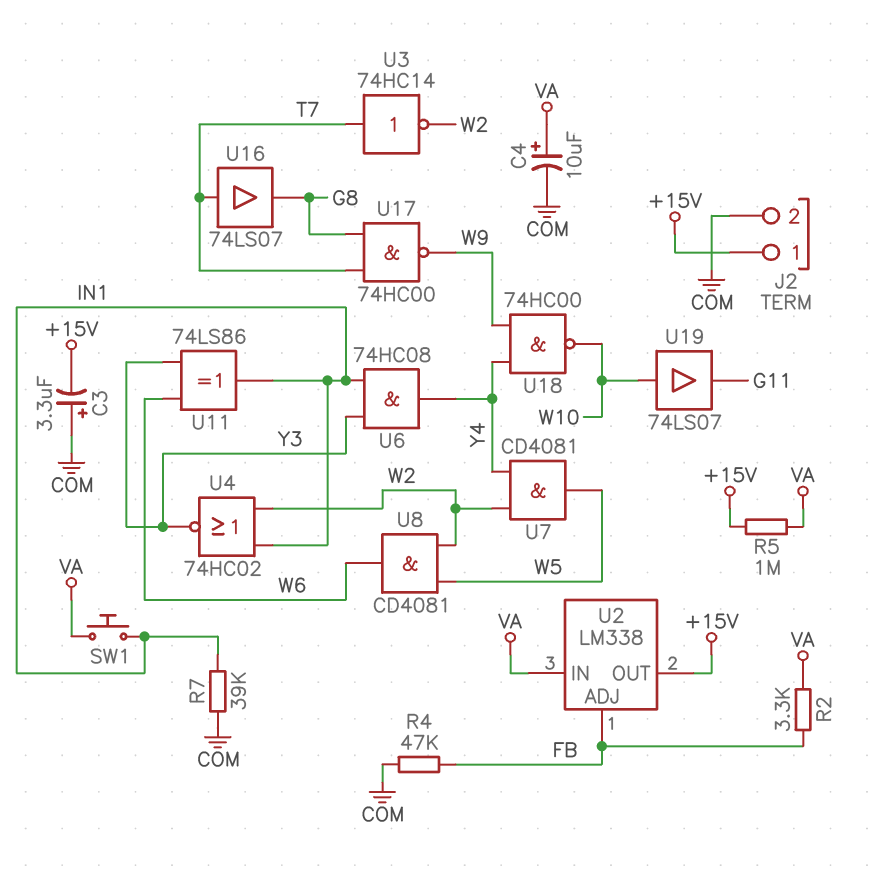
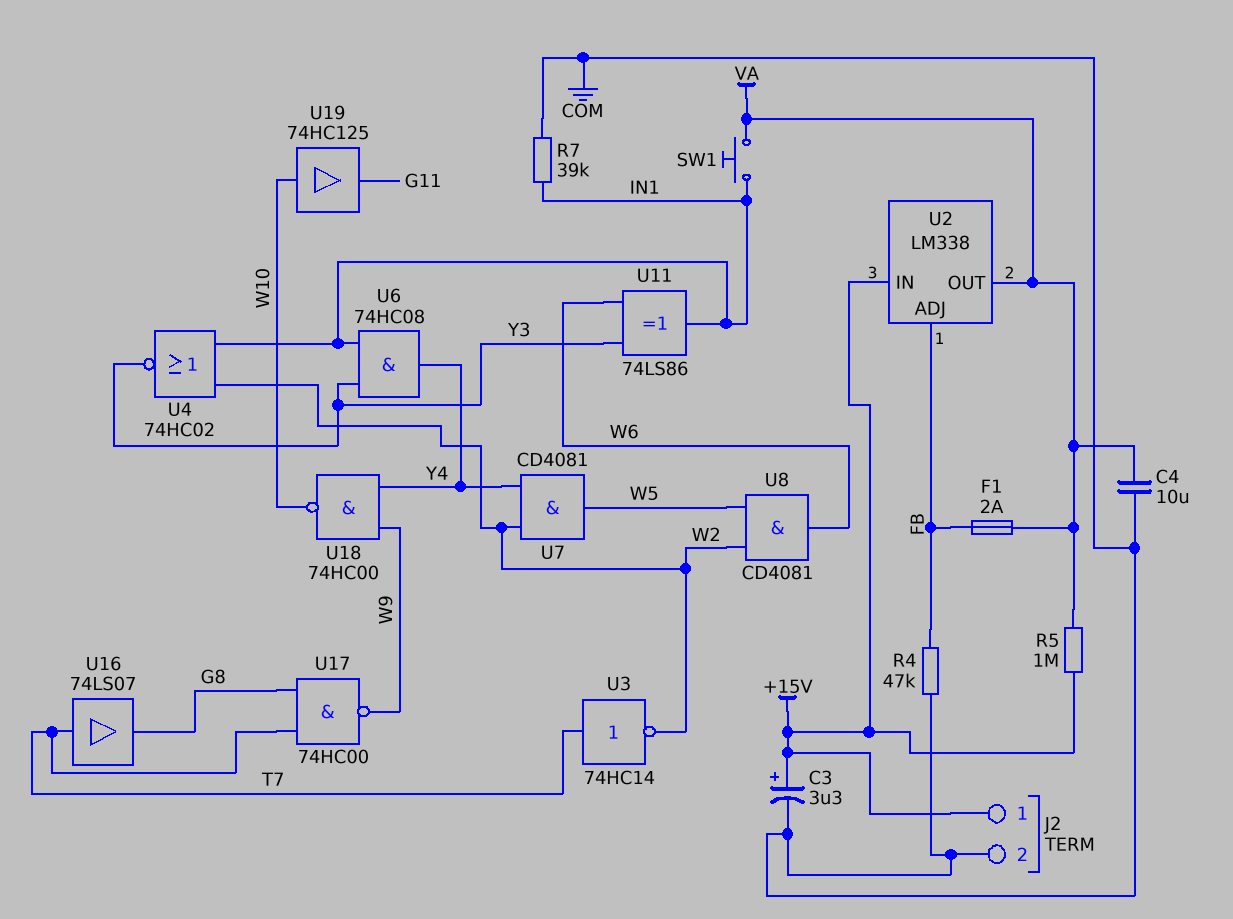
C3: 3.3uF (plus COM, minus +15V) -> 3.3uF (plus +15V, minus COM)
C4: 10uF (plus VA, minus COM) -> 10uF (COM, VA)
F1: none -> 2A (FB, VA)
R2: 3.3k (FB, VA) -> none
U2 pin IN: VA -> +15V
U2 pin OUT: +15V -> VA
U19: buffer 74LS07 (in W10, out G11) -> buffer 74HC125 (in W10, out G11)

